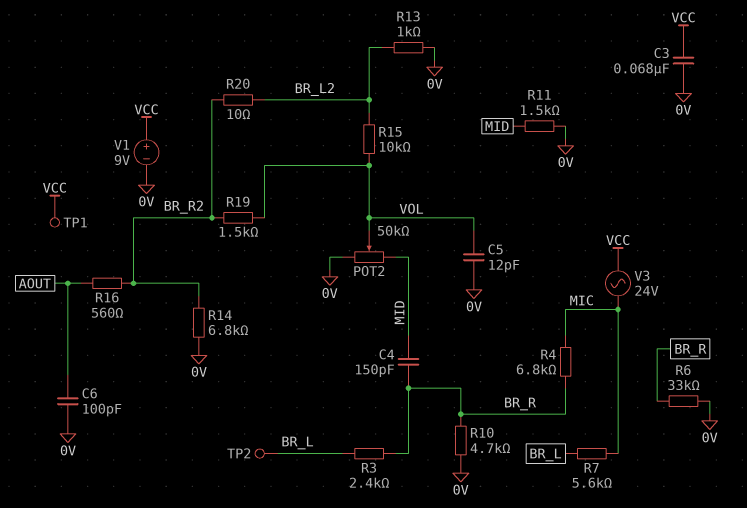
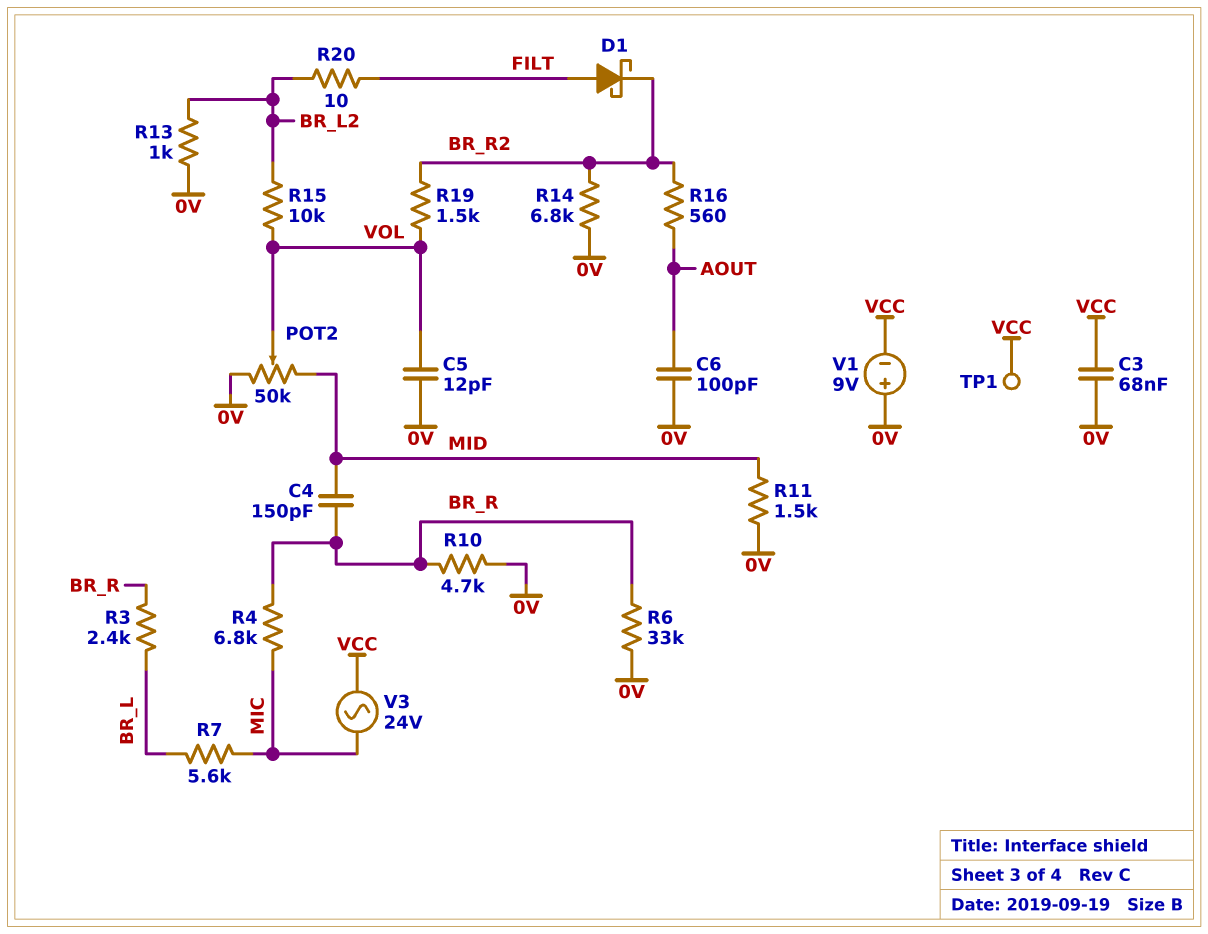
D1: none -> schottky (A FILT, K BR_R2)
R20: 10 (BR_L2, BR_R2) -> 10 (BR_L2, FILT)
TP2: test point (BR_L) -> none
V1: 9V (plus VCC, minus 0V) -> 9V (plus 0V, minus VCC)

